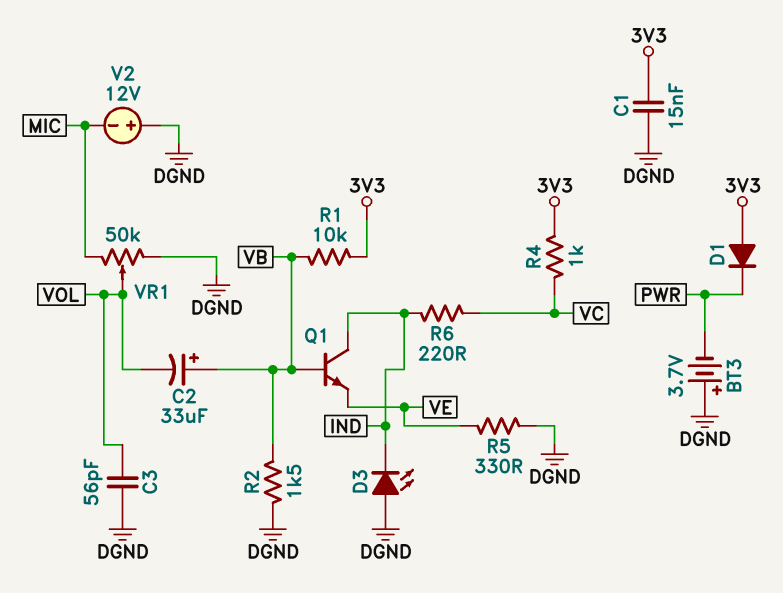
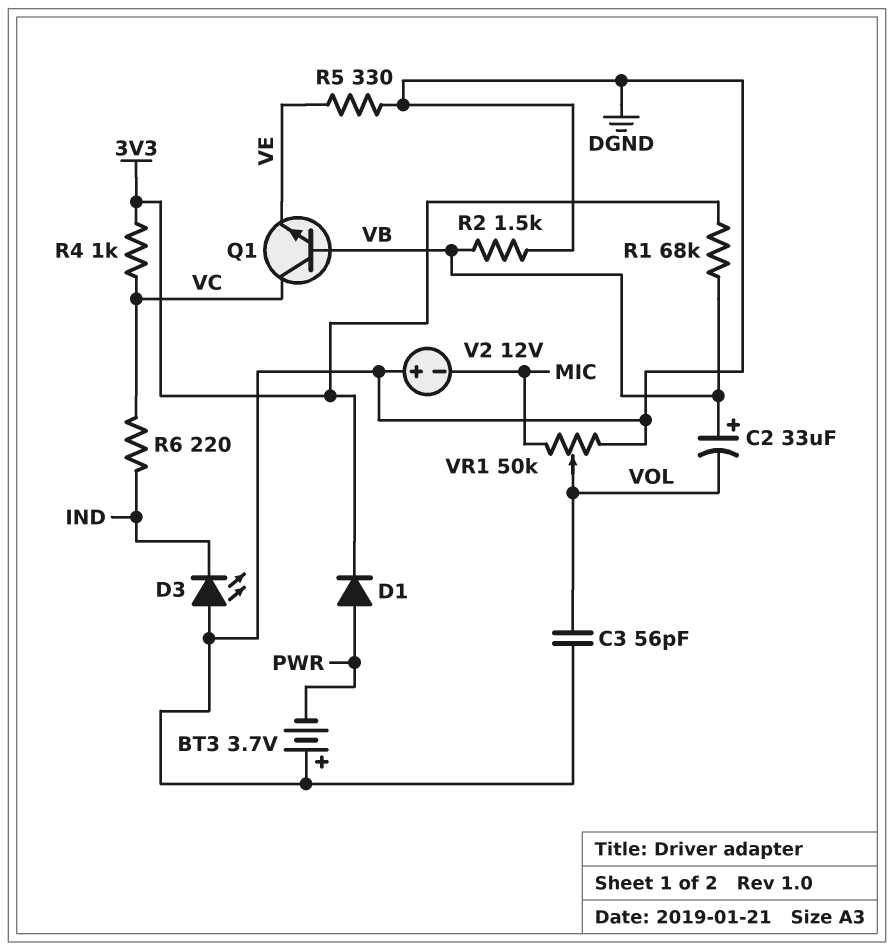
C1: 15nF (3V3, DGND) -> none
D1: diode (A 3V3, K PWR) -> diode (A PWR, K 3V3)
Q1: NPN (B VB, C IND, E VE) -> NPN (B VB, C VC, E VE)
R1: 10k (3V3, VB) -> 68k (3V3, VB)

